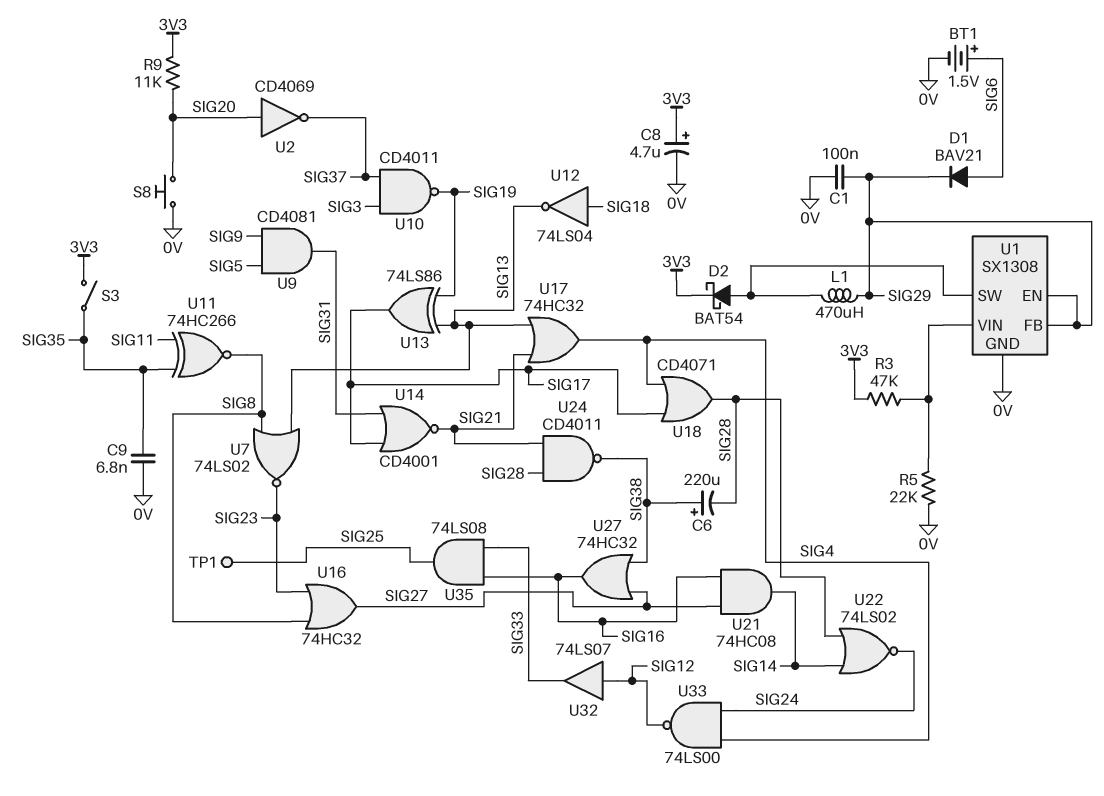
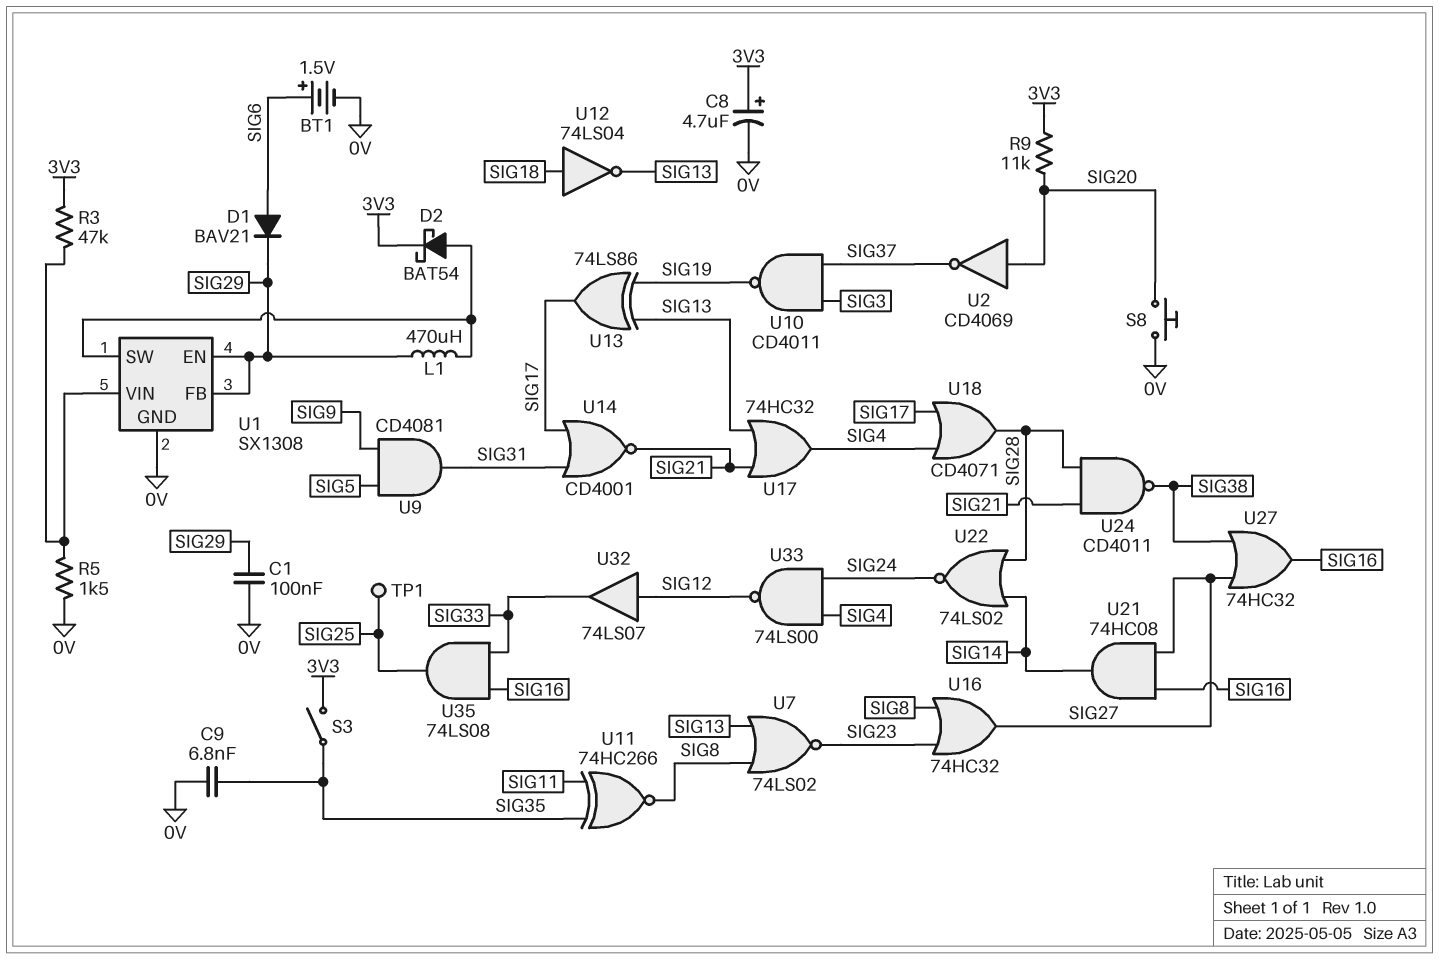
C6: 220uF (plus SIG38, minus SIG28) -> none
R5: 22k (0V, U1/VIN) -> 1.5k (0V, U1/VIN)

